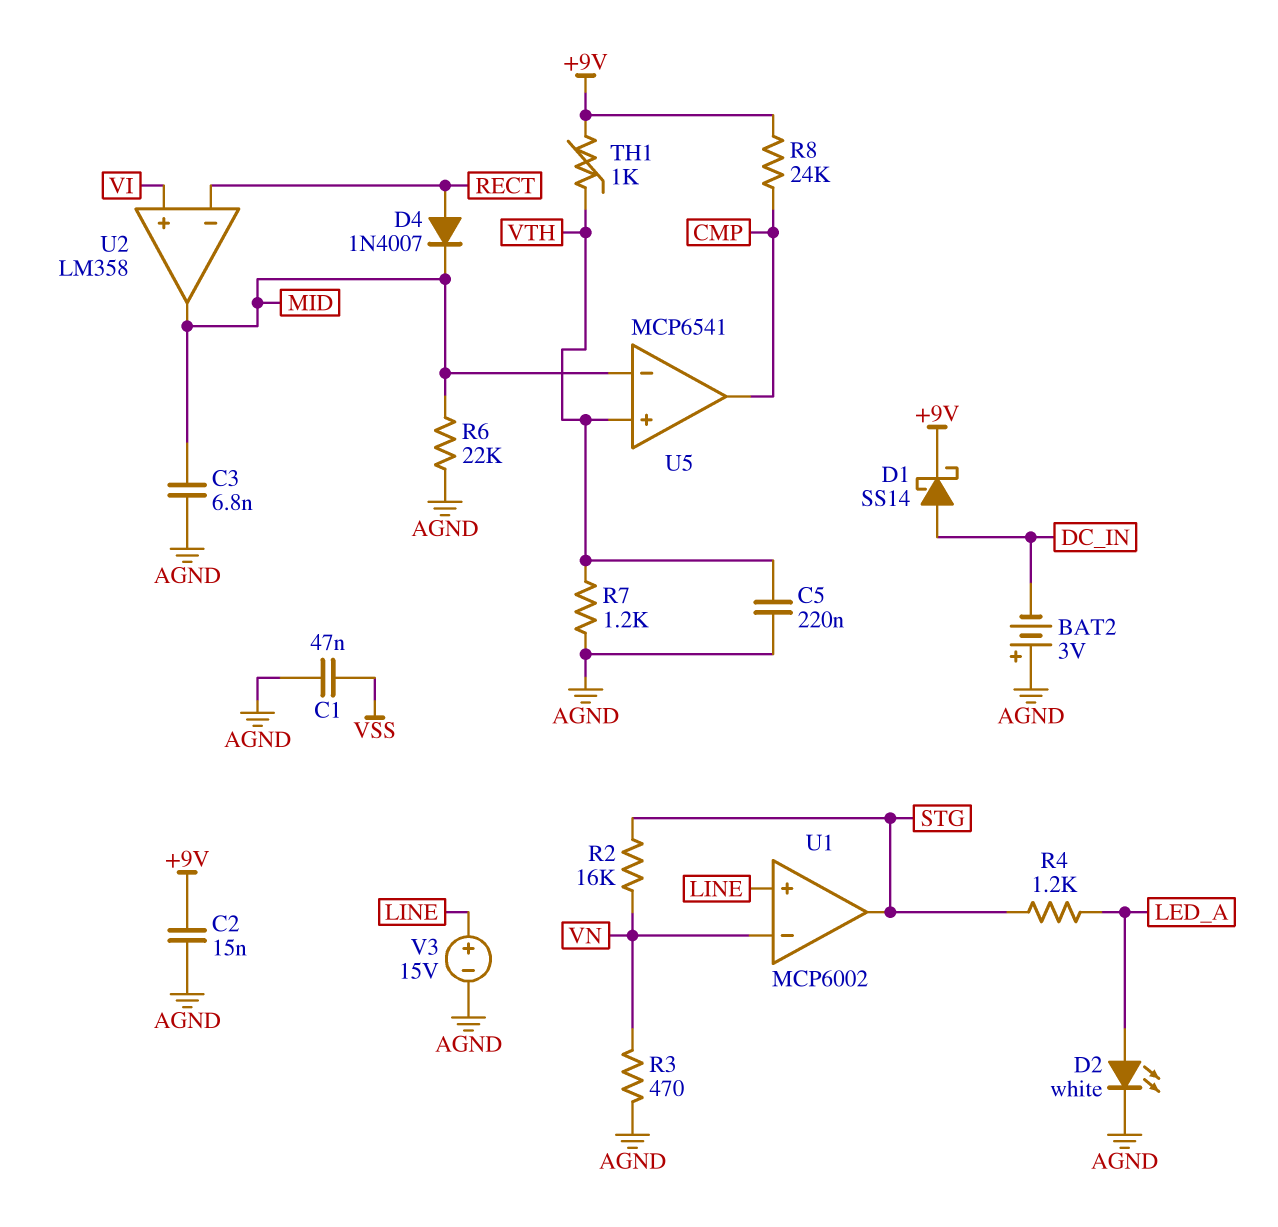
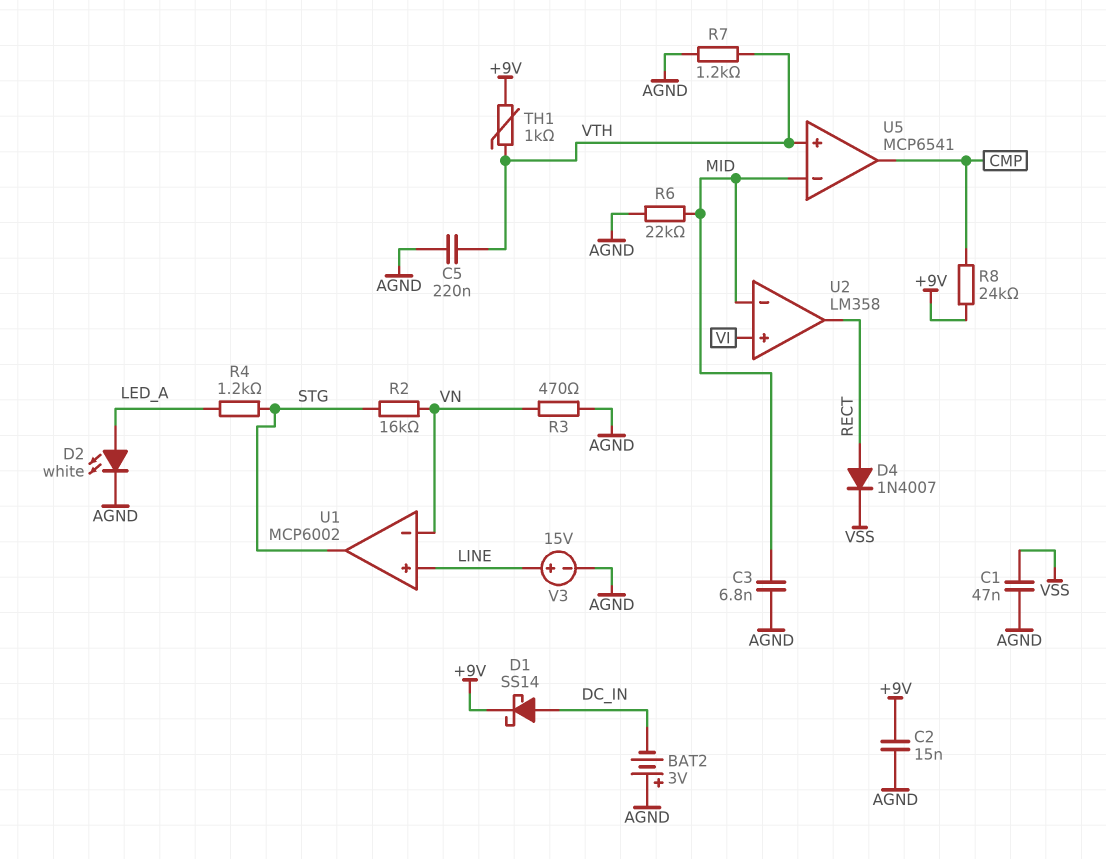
D4: diode 1N4007 (A RECT, K MID) -> diode 1N4007 (A RECT, K VSS)
U2 pin in-: RECT -> MID
U2 pin out: MID -> RECT

